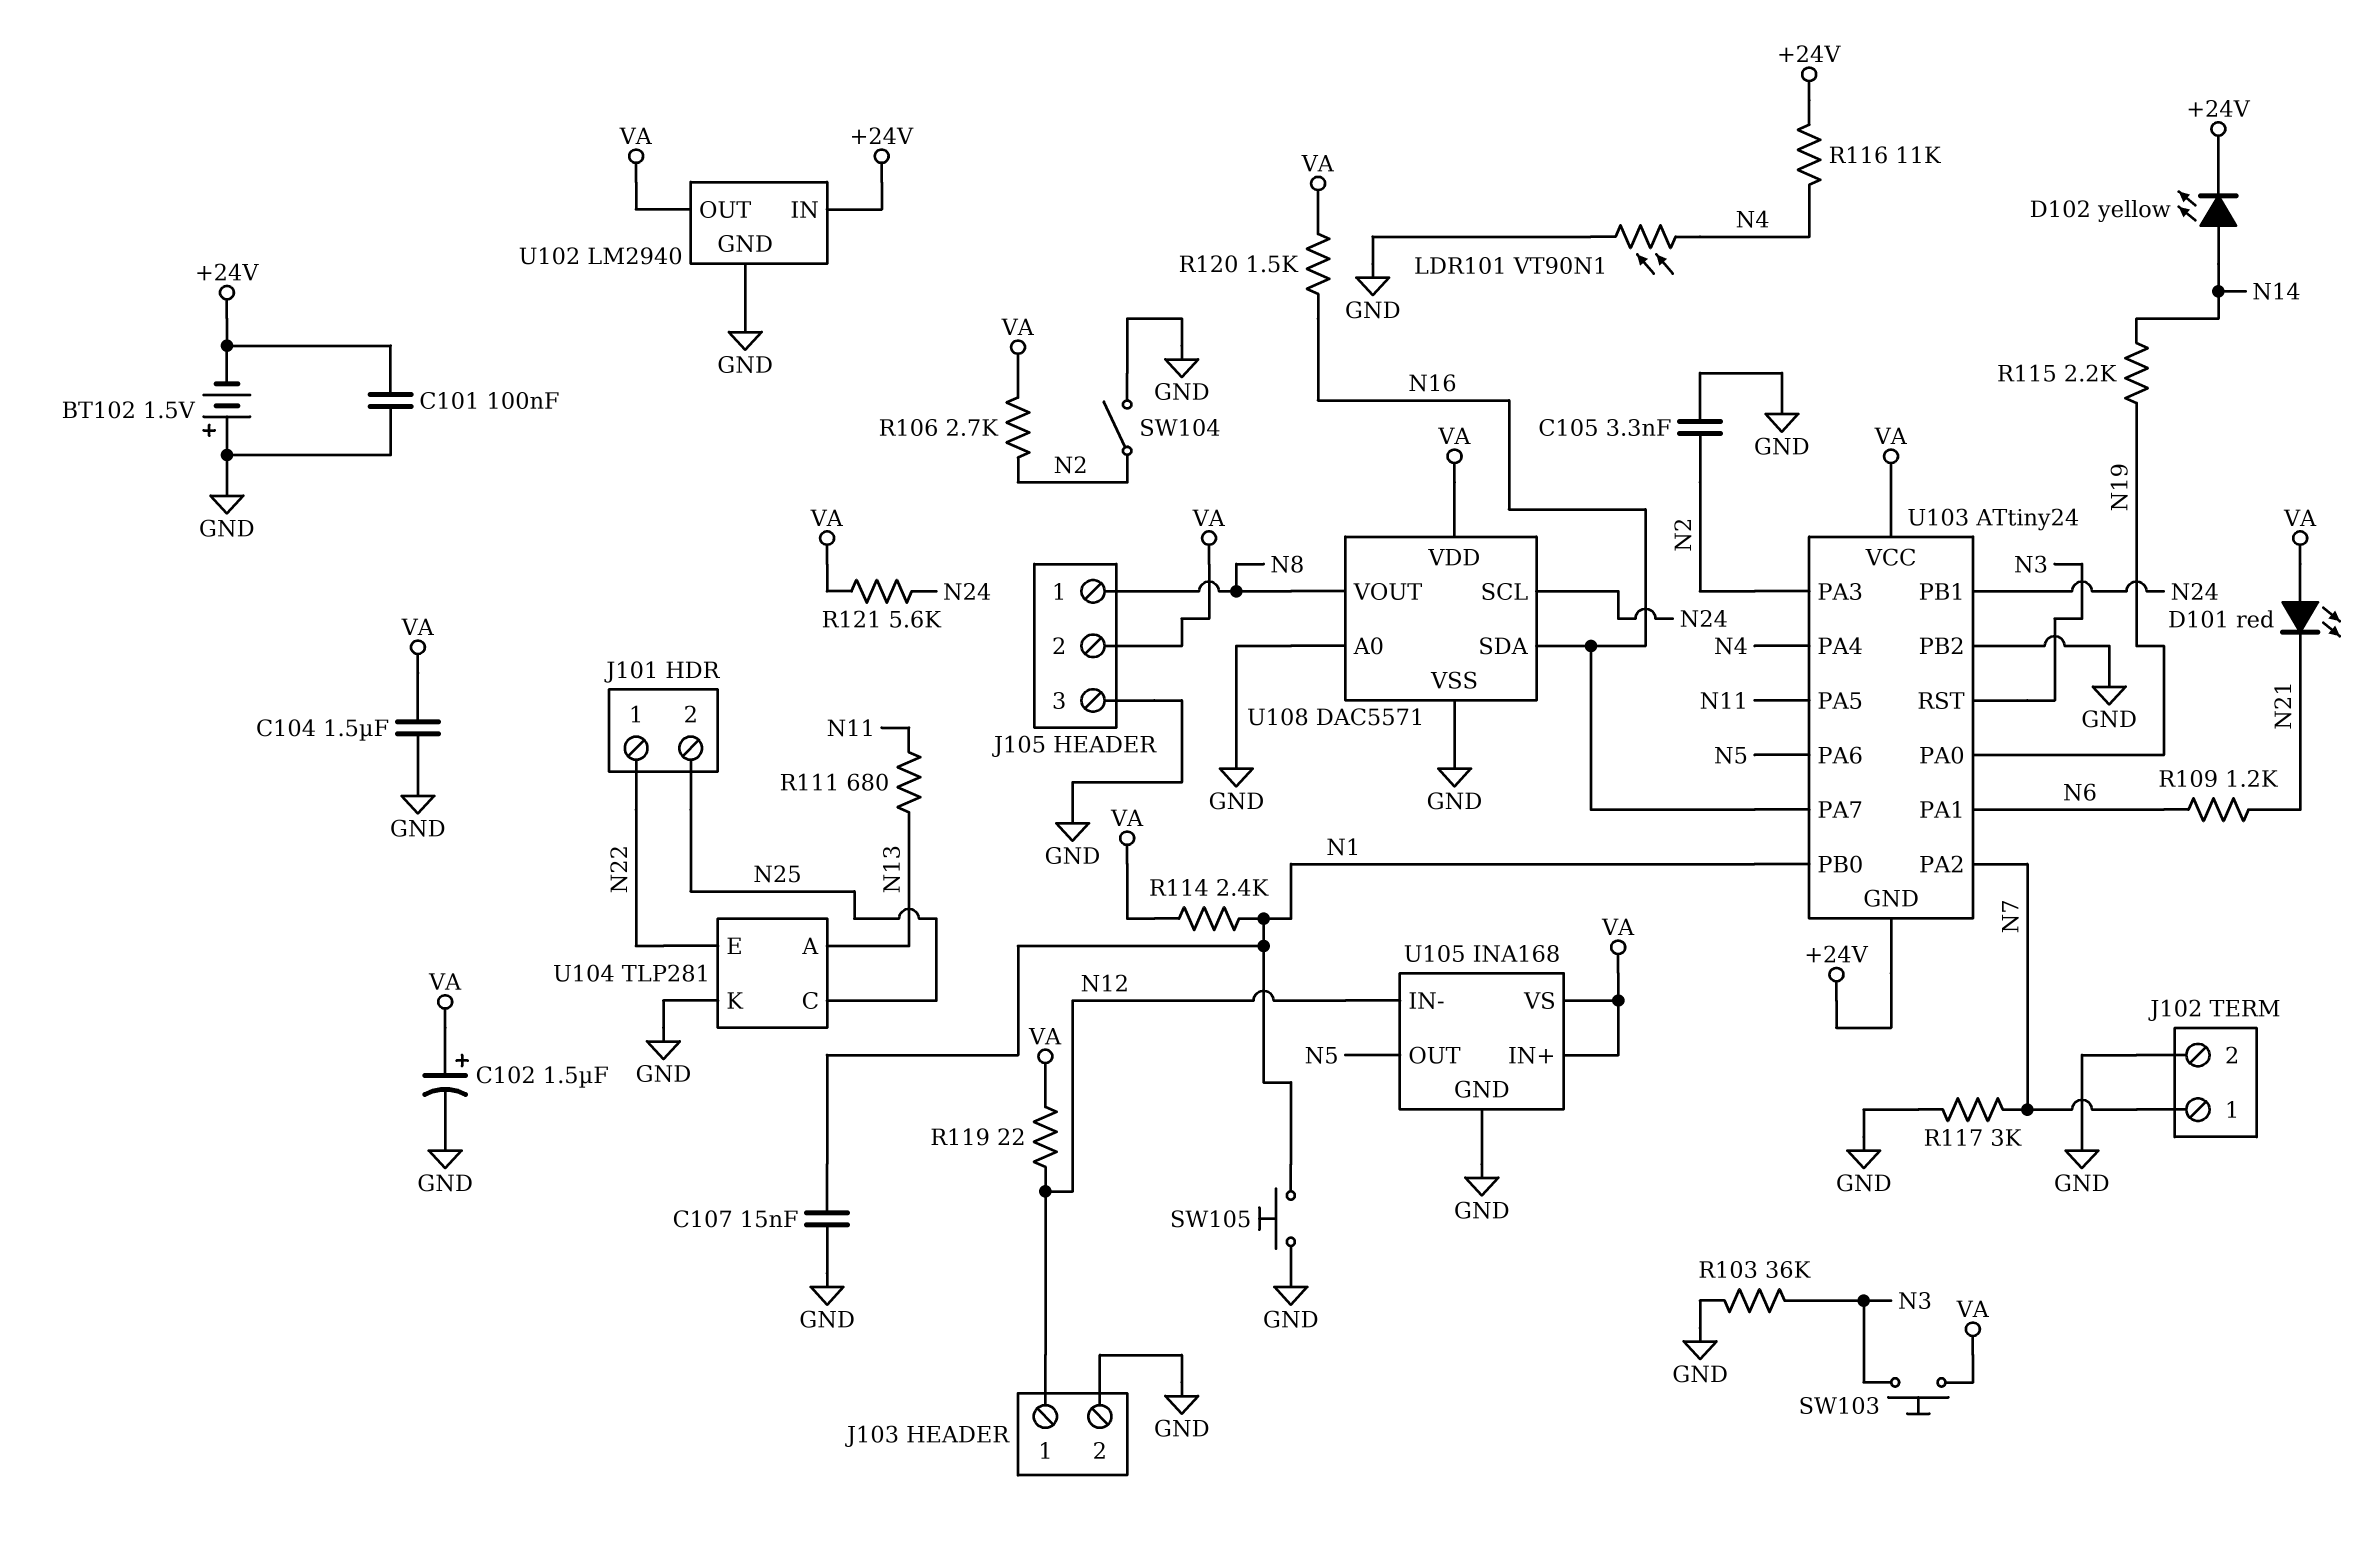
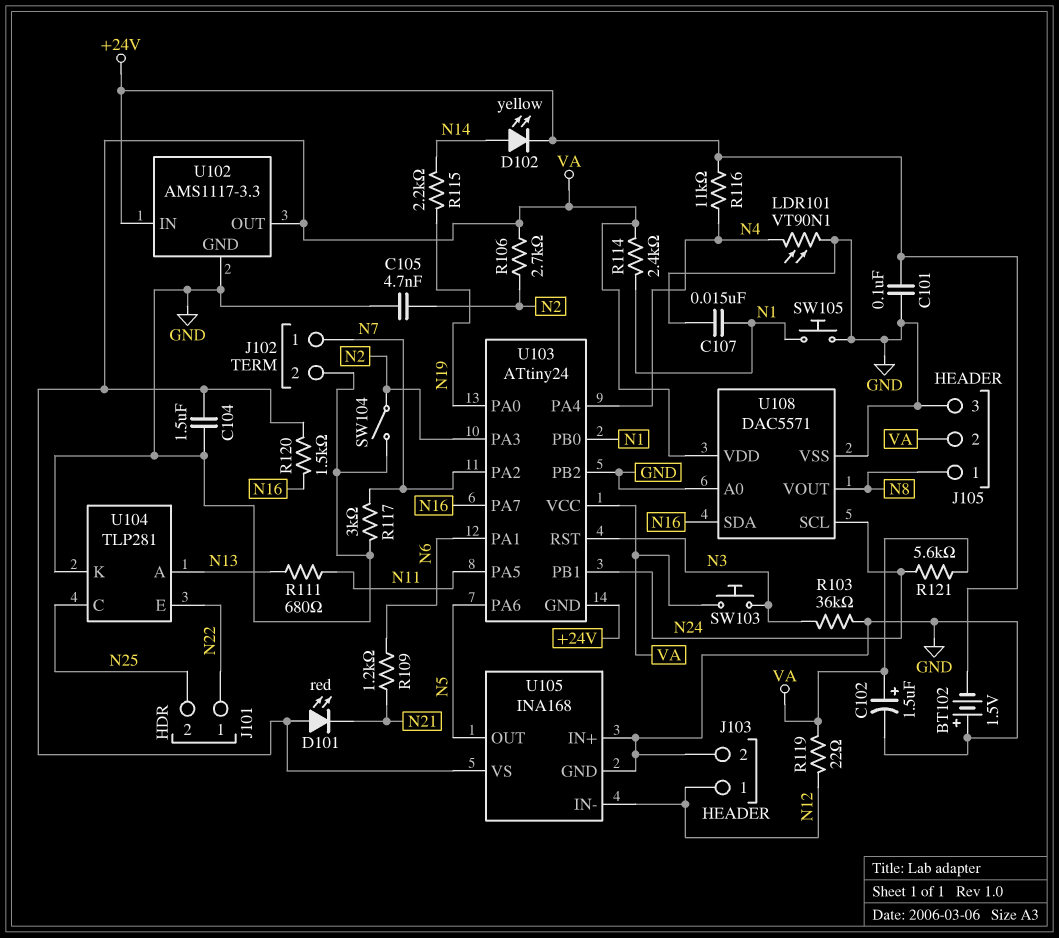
C105: 3.3nF (GND, N2) -> 4.7nF (GND, N2)
U102: LM2940 -> AMS1117-3.3
U105 pin IN+: VA -> GND

